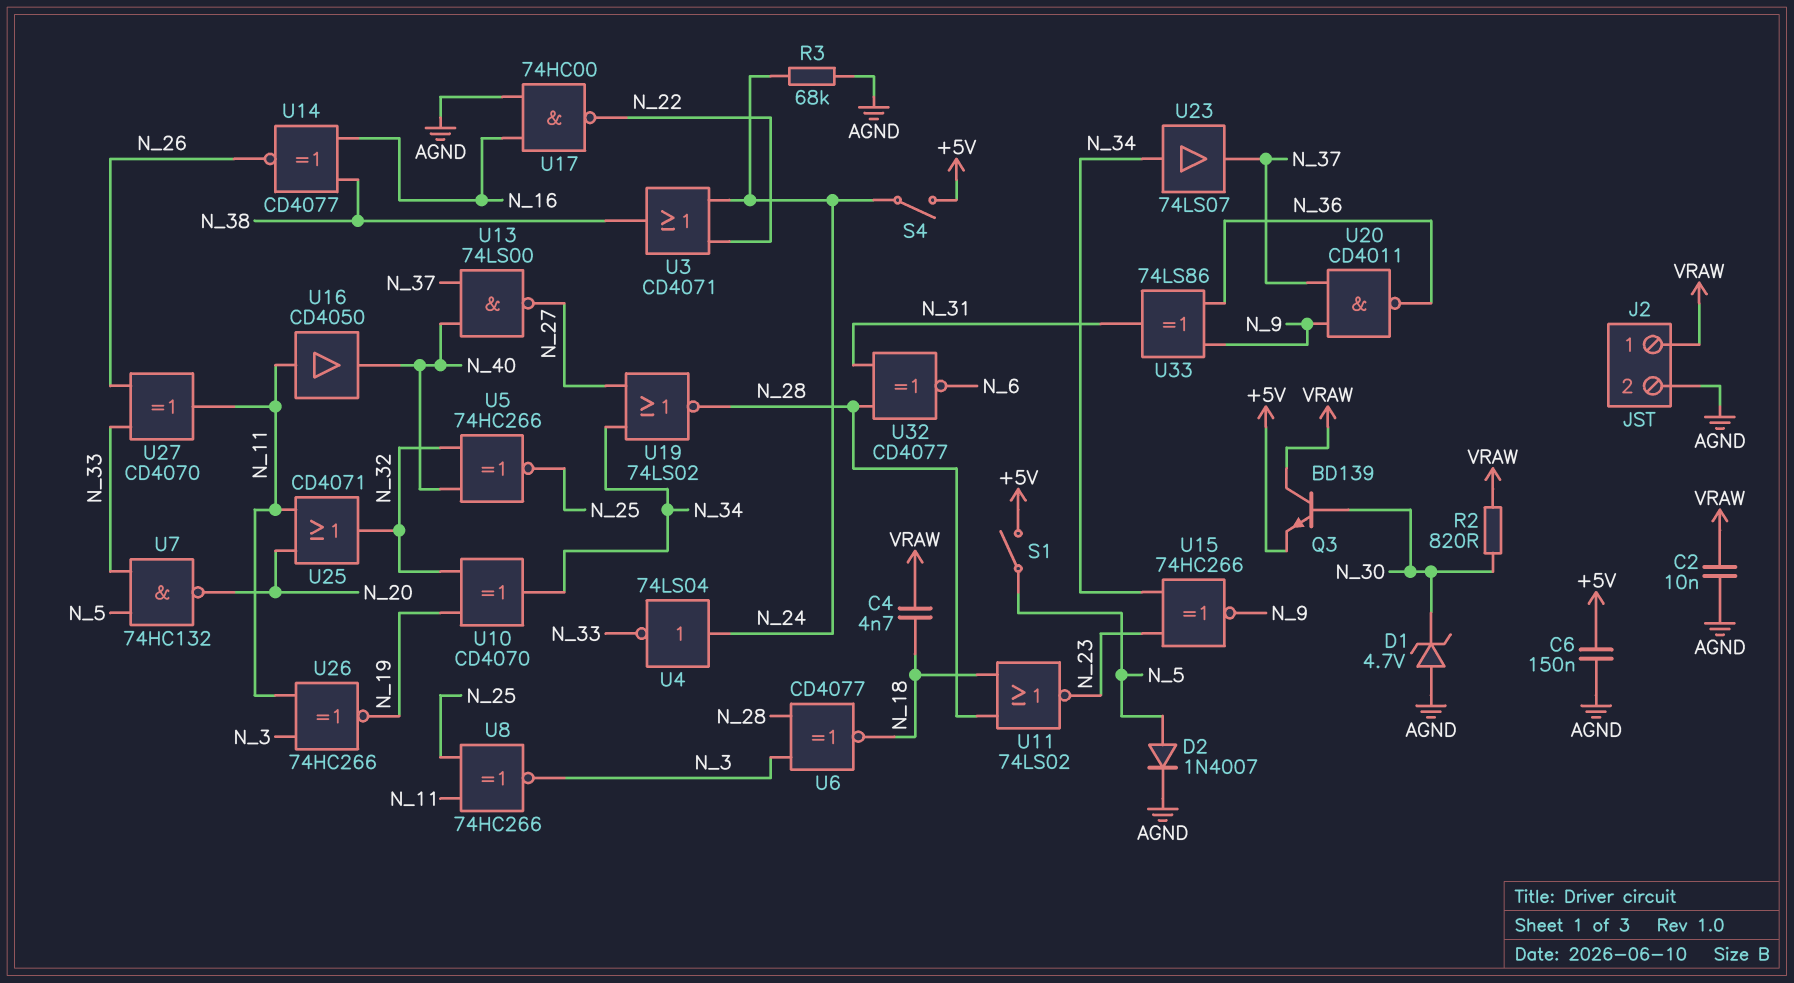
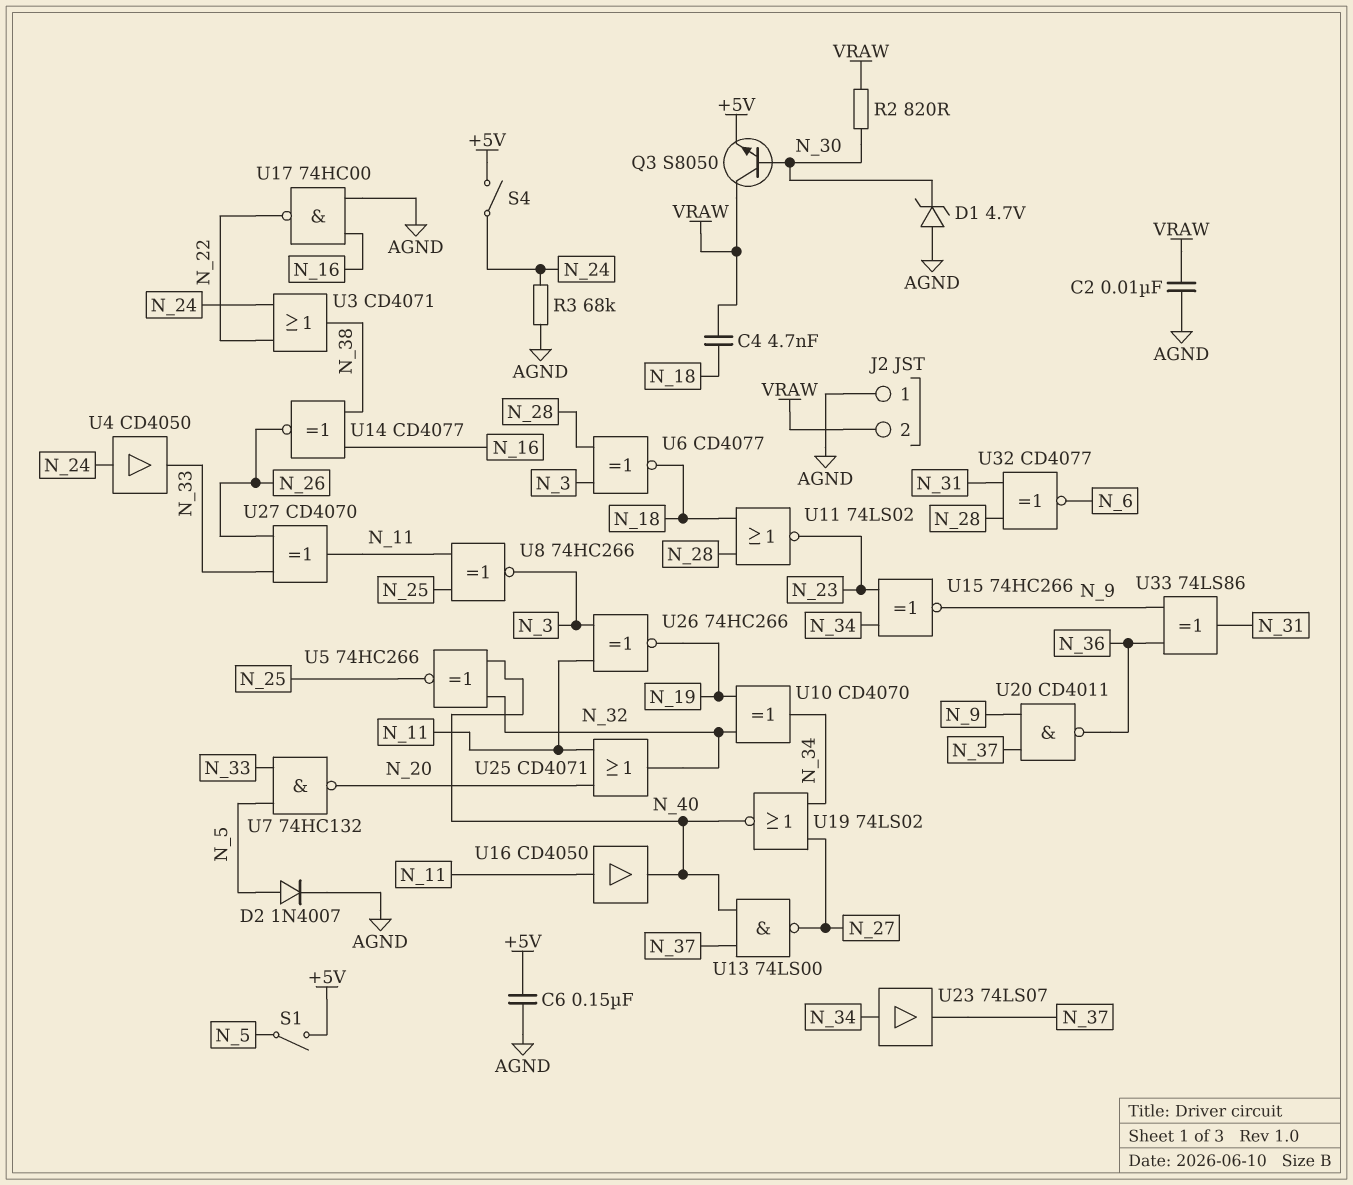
J2 pin 1: VRAW -> AGND
J2 pin 2: AGND -> VRAW
Q3: NPN BD139 (B N_30, C VRAW, E +5V) -> NPN S8050 (B N_30, C VRAW, E +5V)
U4: NOT 74LS04 (in N_24, out N_33) -> buffer CD4050 (in N_24, out N_33)
U19: NOR 74LS02 (in N_27, in N_34, out N_28) -> NOR 74LS02 (in N_27, in N_34, out N_40)

